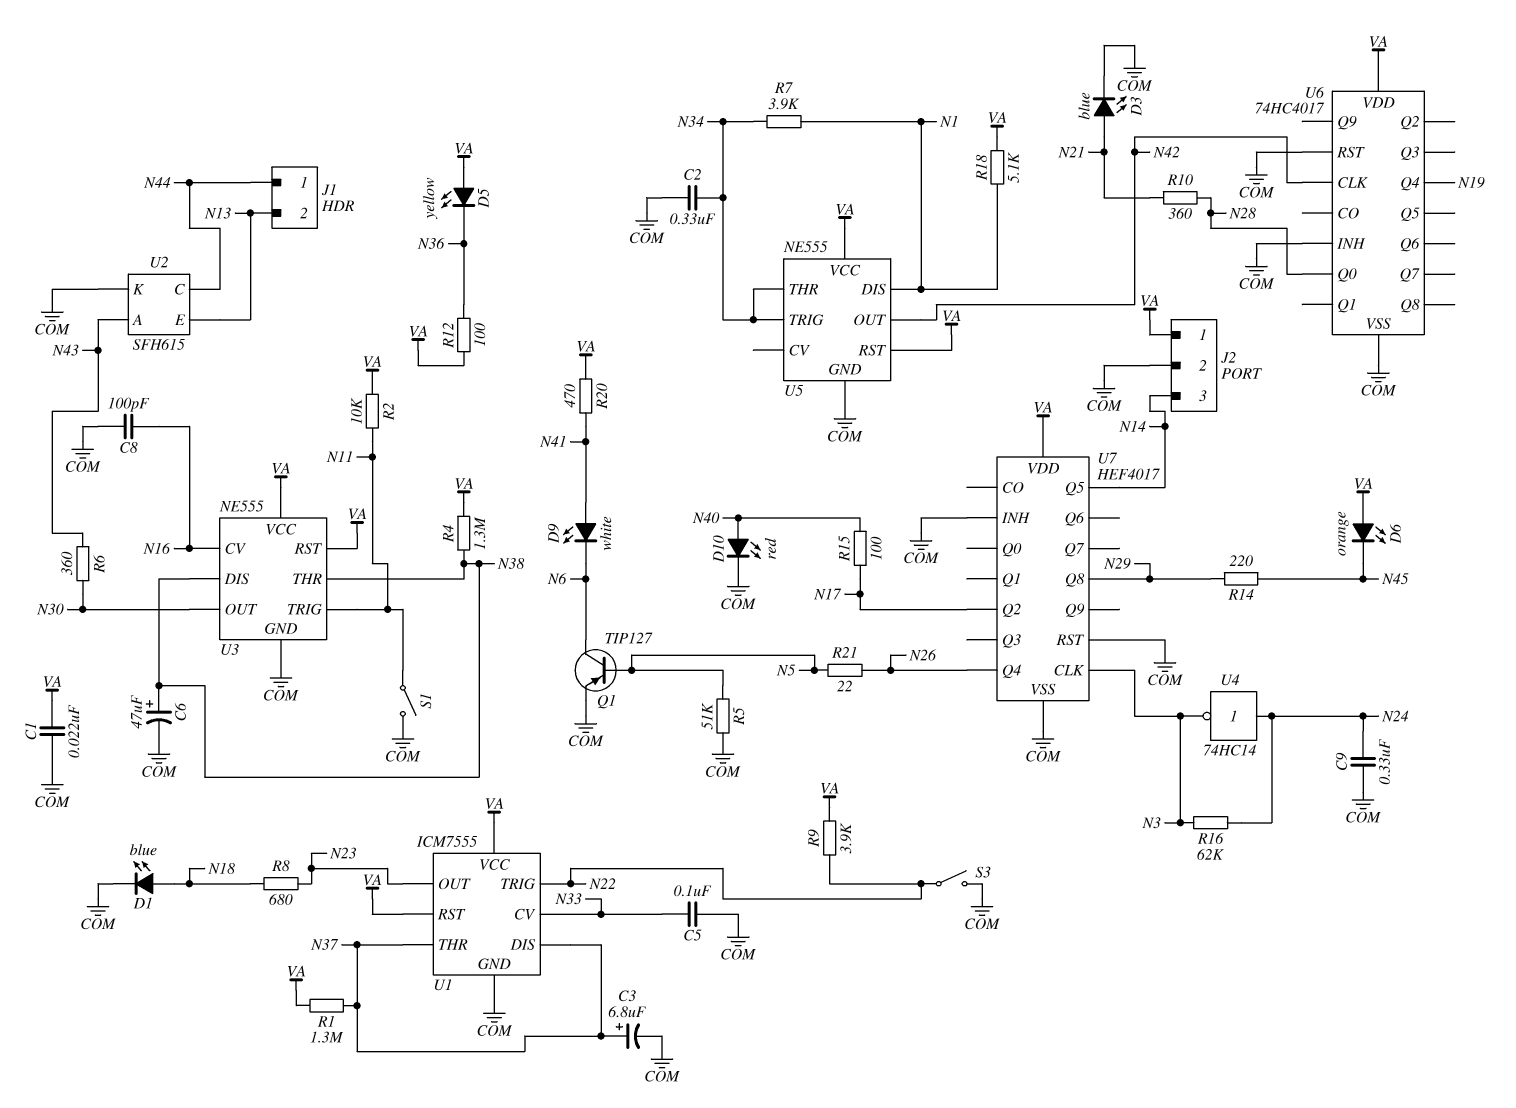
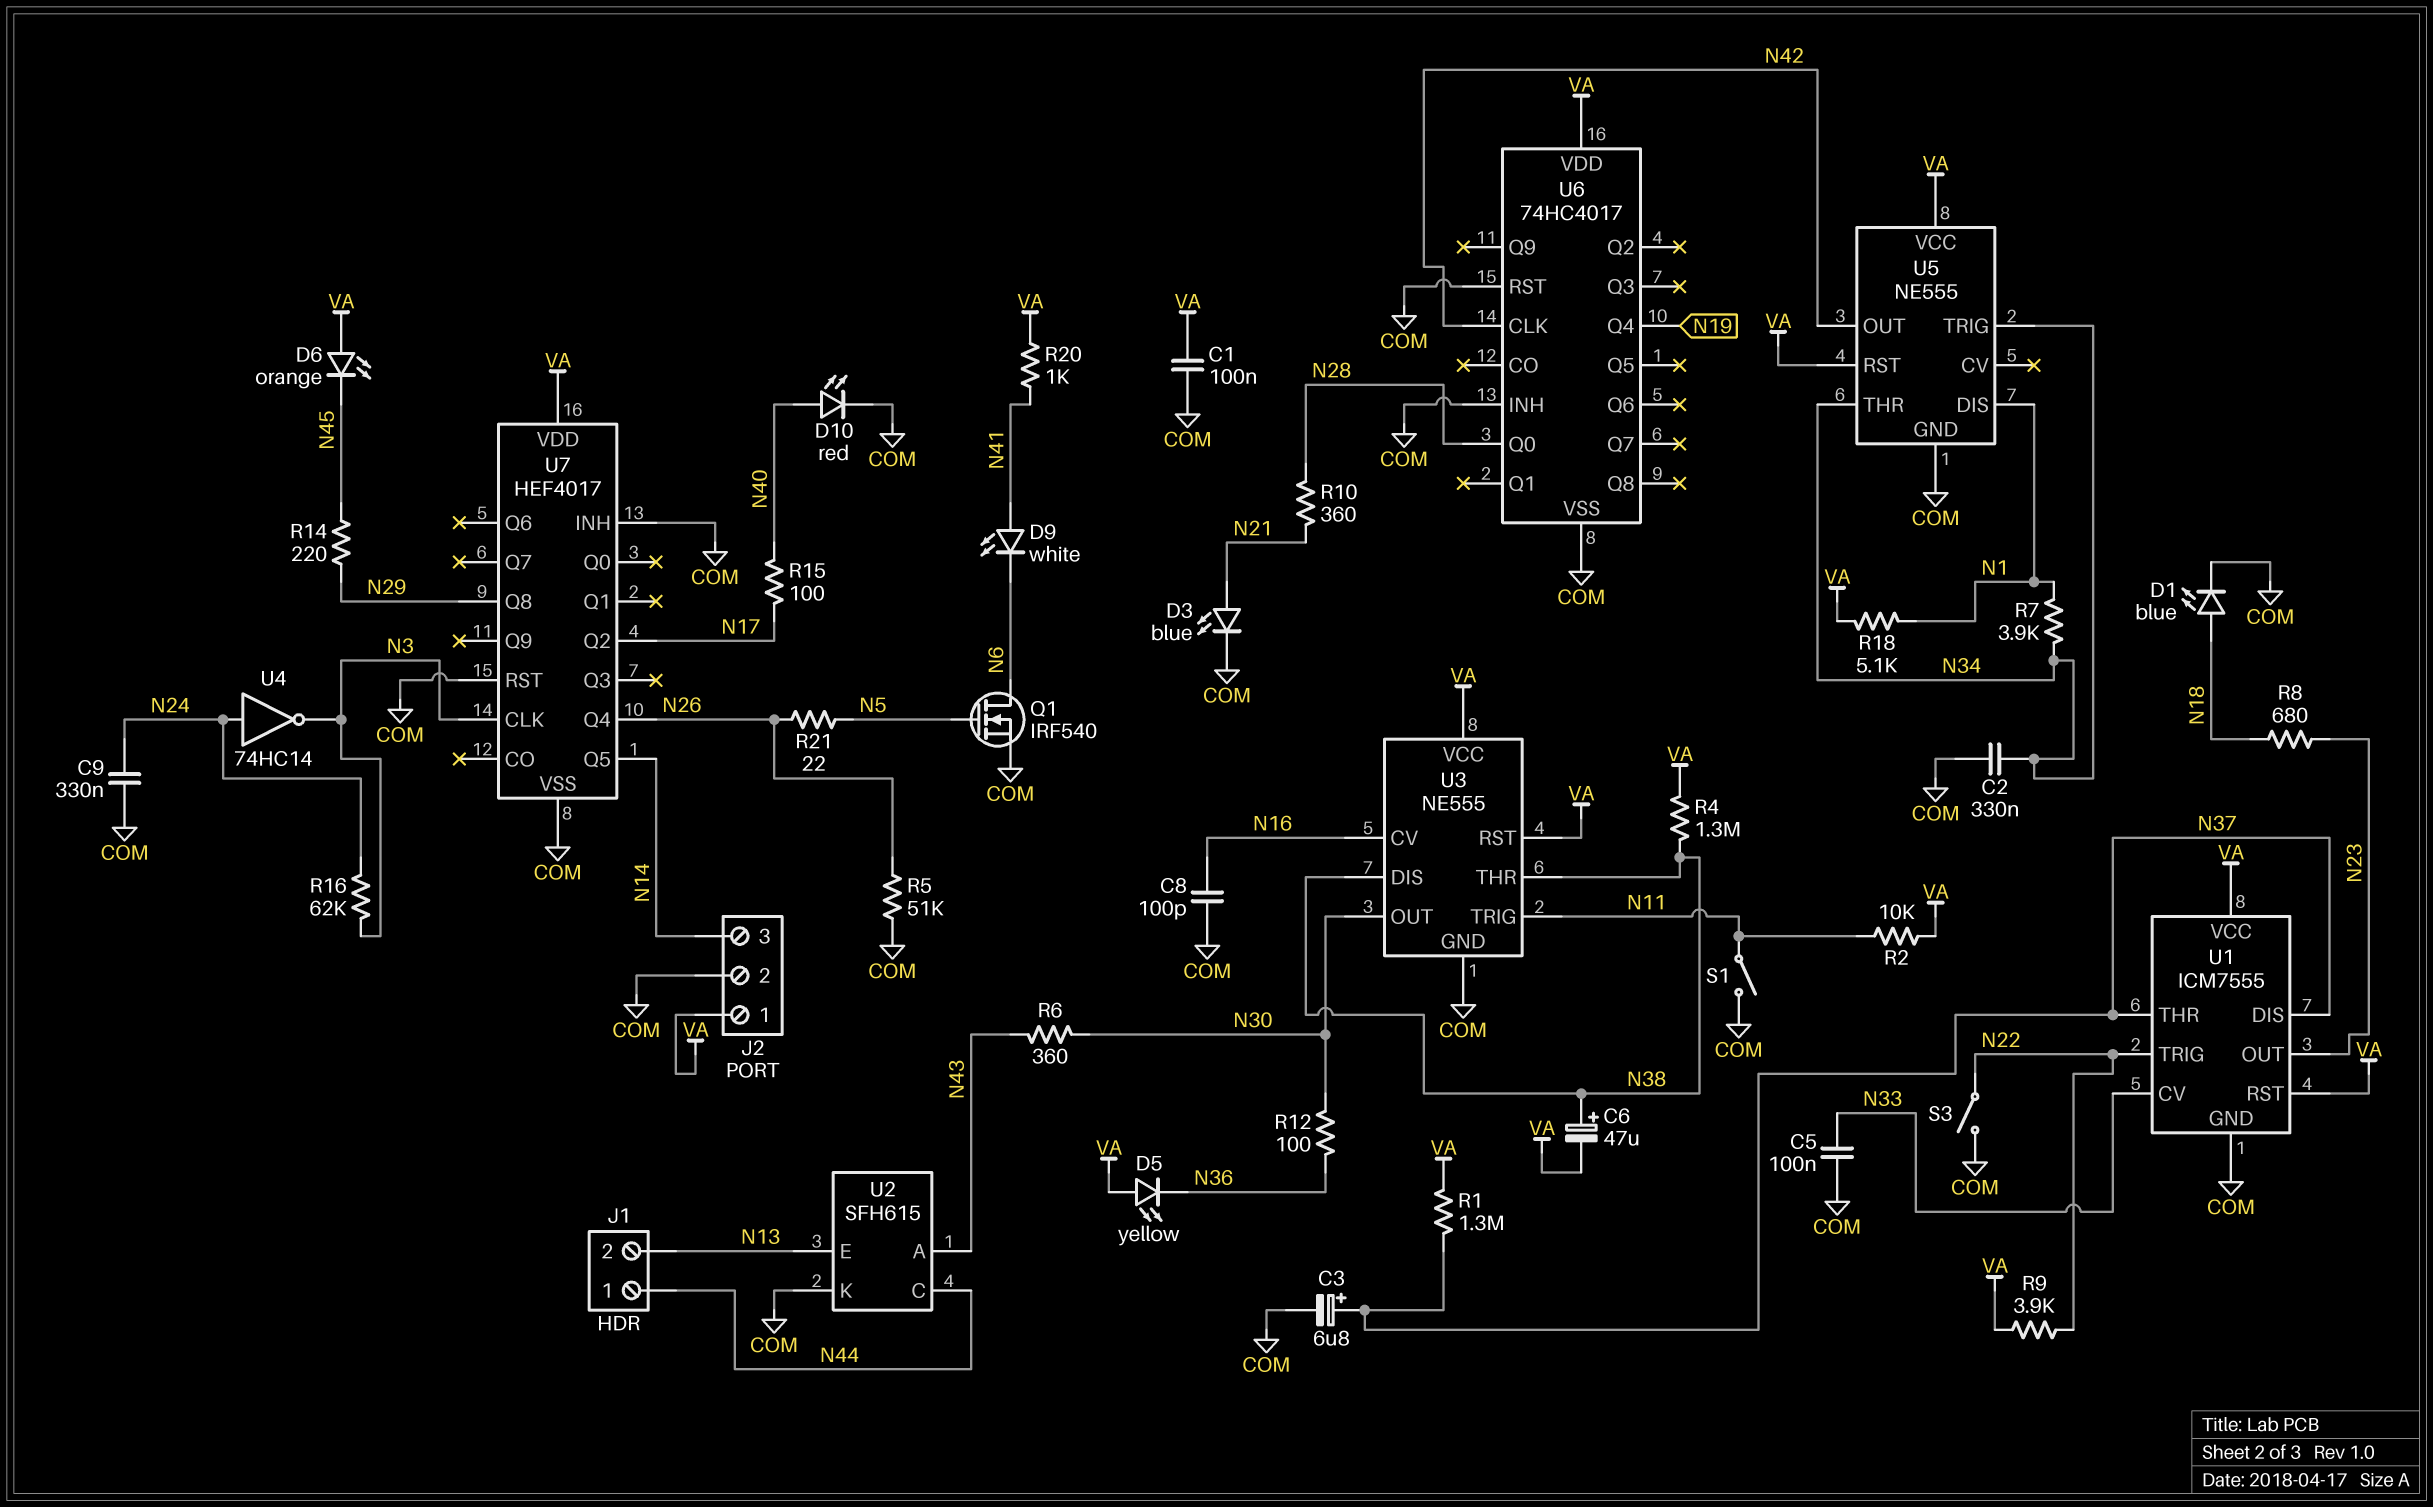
C1: 22nF (COM, VA) -> 100nF (COM, VA)
C6: 47uF (plus N38, minus COM) -> 47uF (plus N38, minus VA)
Q1: PNP TIP127 (B N5, C N6, E COM) -> NMOS IRF540 (G N5, D N6, S COM)
R5: 51k (COM, N5) -> 51k (COM, N26)
R12: 100 (N36, VA) -> 100 (N30, N36)
R20: 470 (N41, VA) -> 1k (N41, VA)

